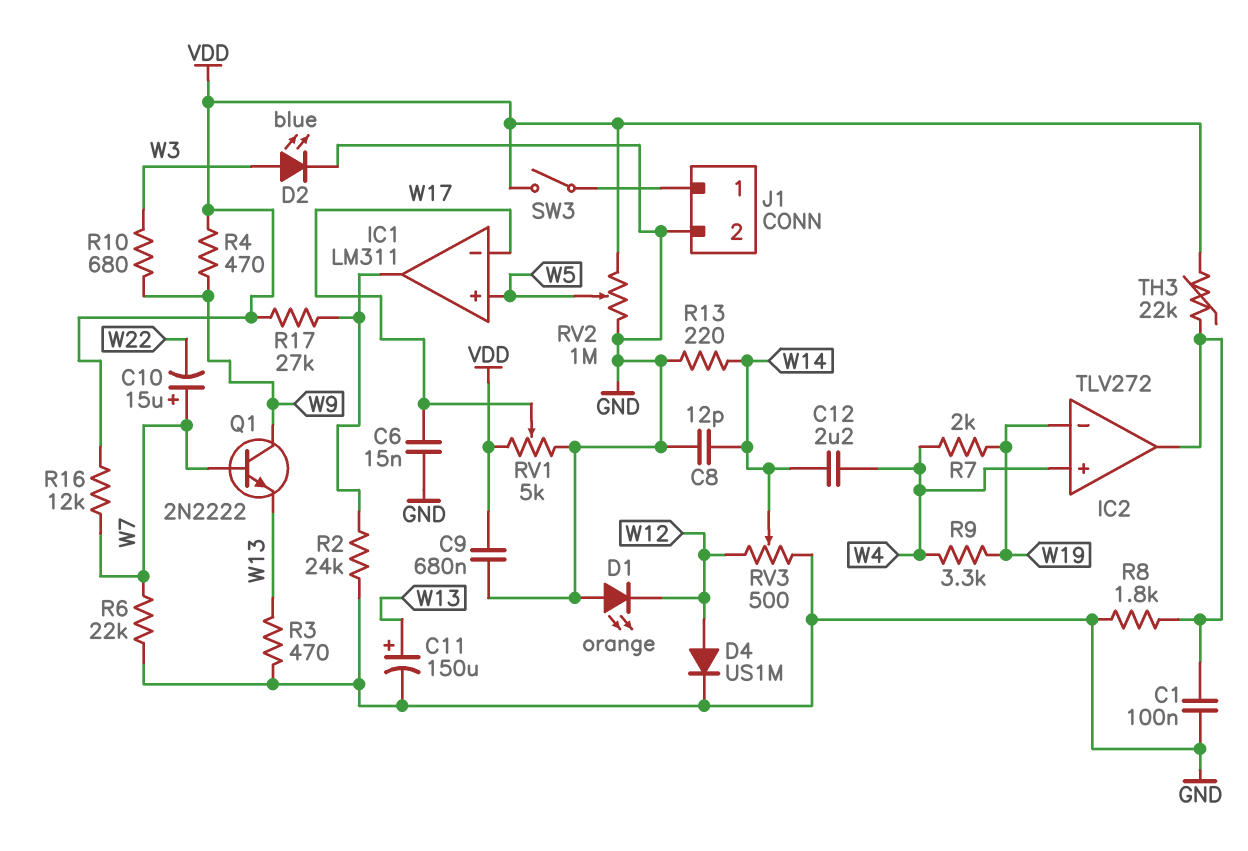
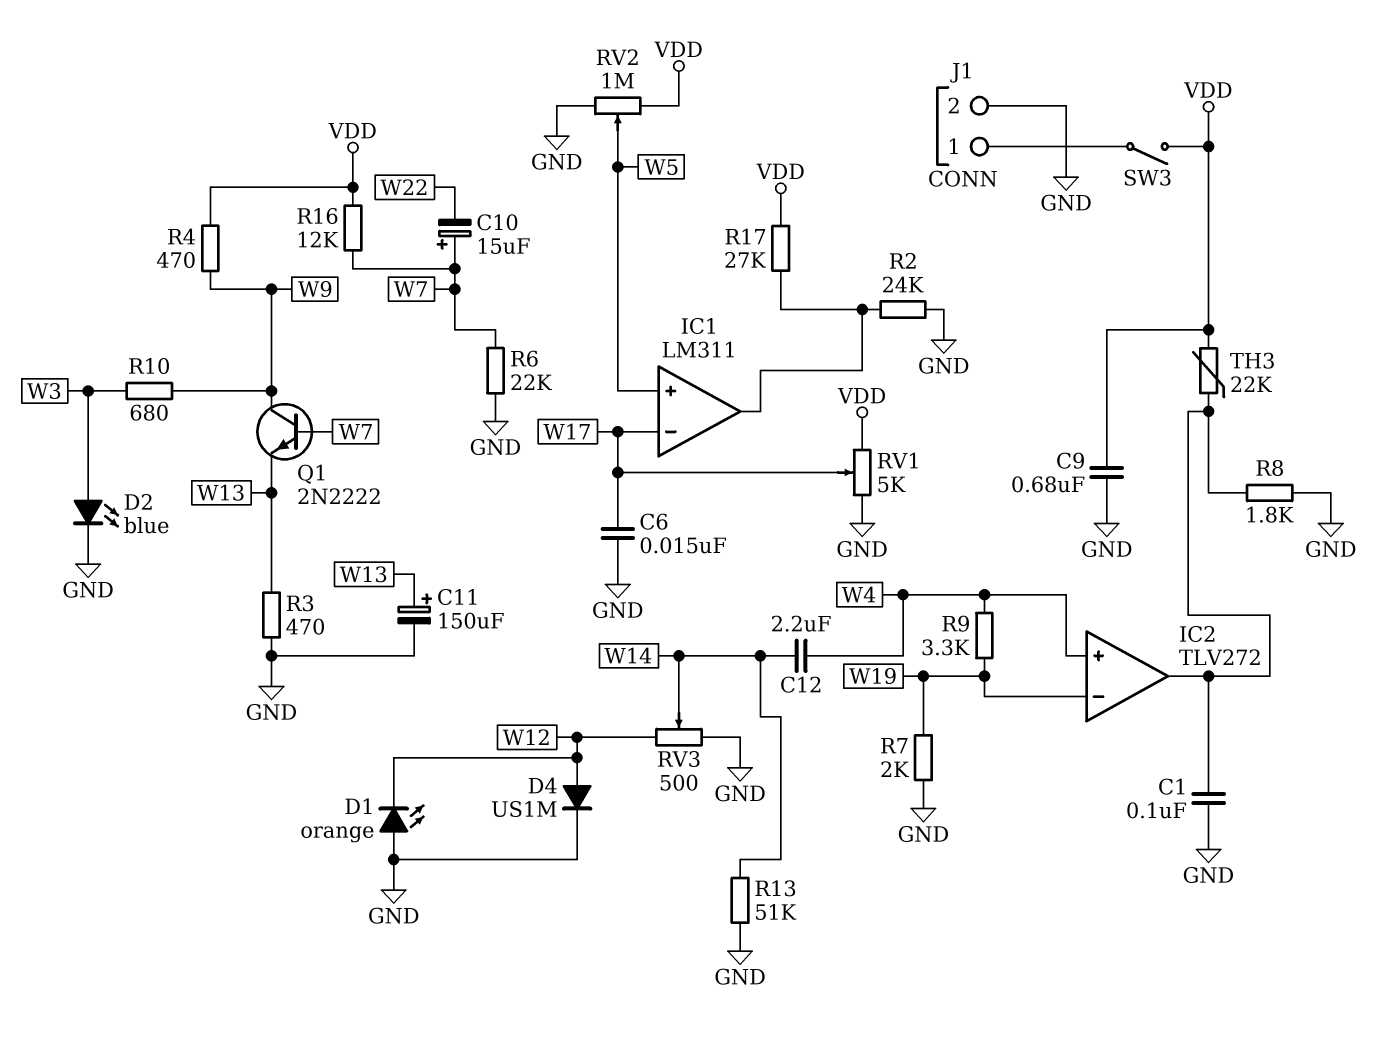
C8: 12pF (GND, W14) -> none
R7: 2k (W4, W19) -> 2k (GND, W19)
R13: 220 (GND, W14) -> 51k (GND, W14)

